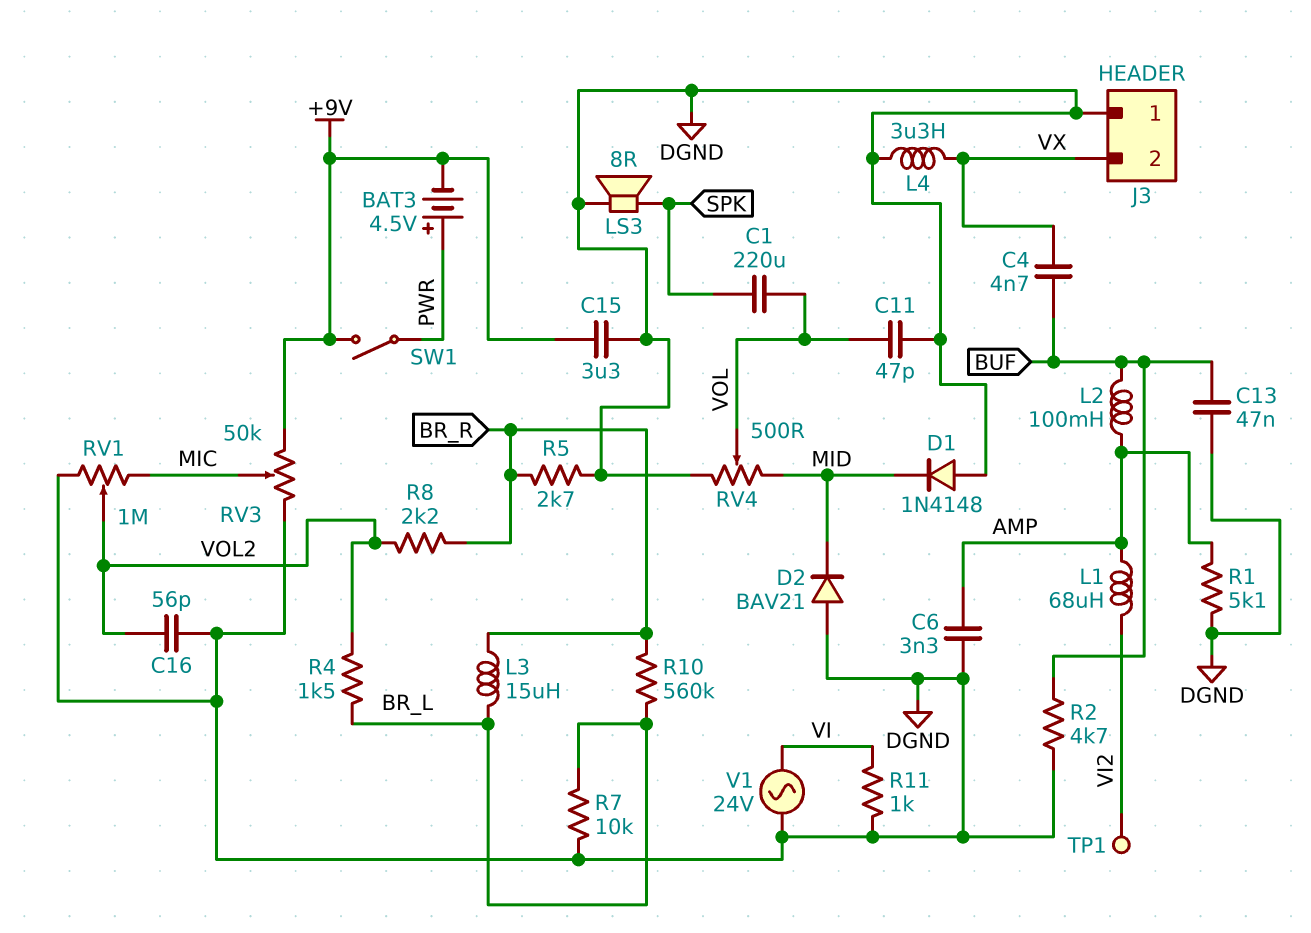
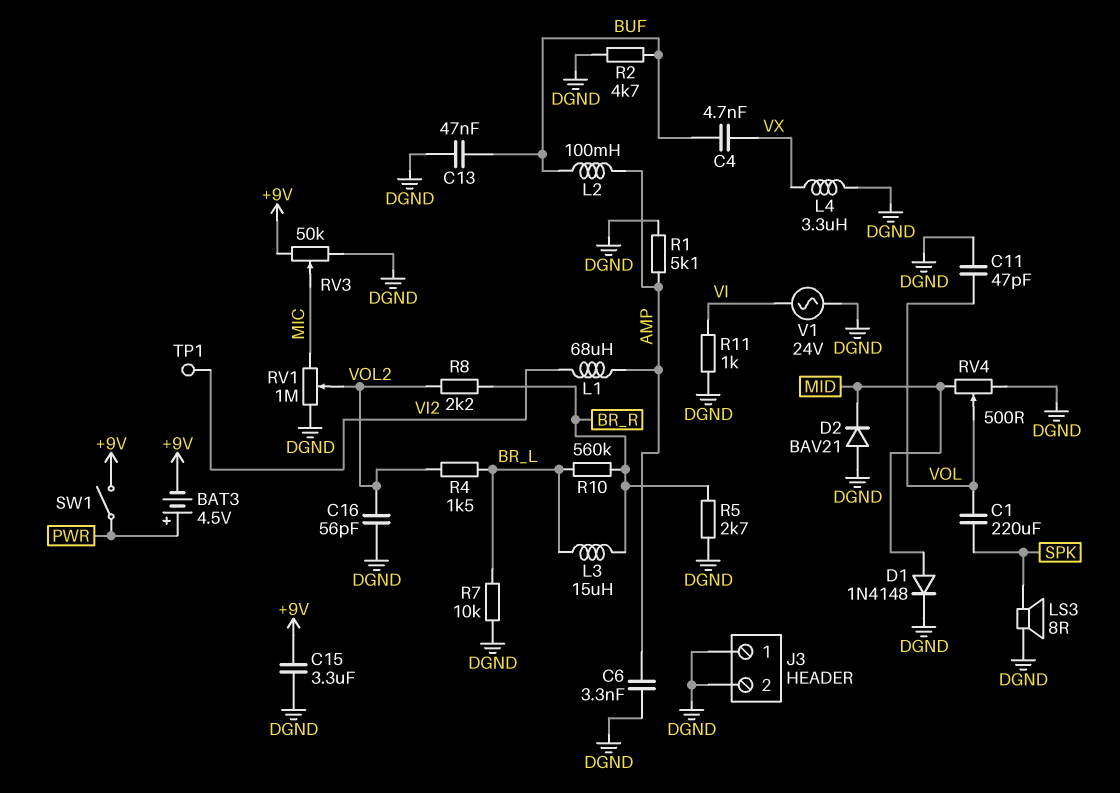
D1: diode 1N4148 (A DGND, K MID) -> diode 1N4148 (A MID, K DGND)
J3 pin 2: VX -> DGND

